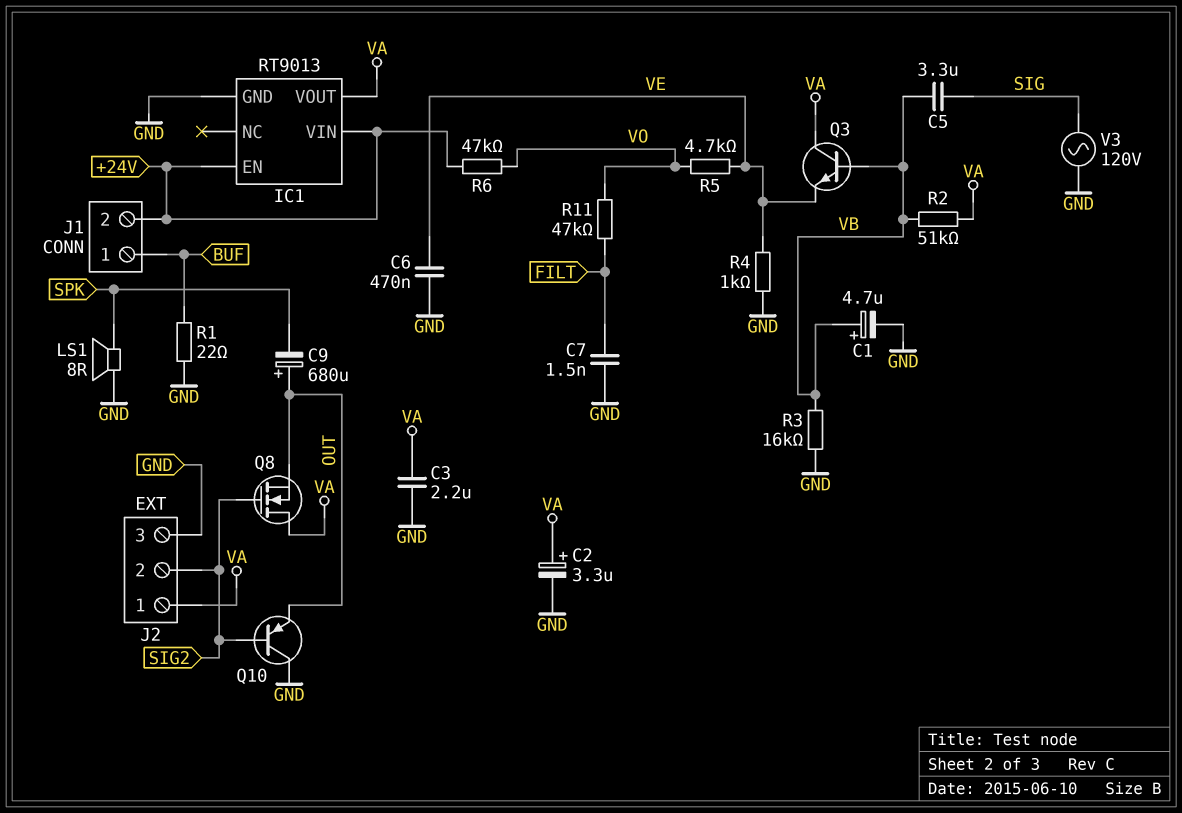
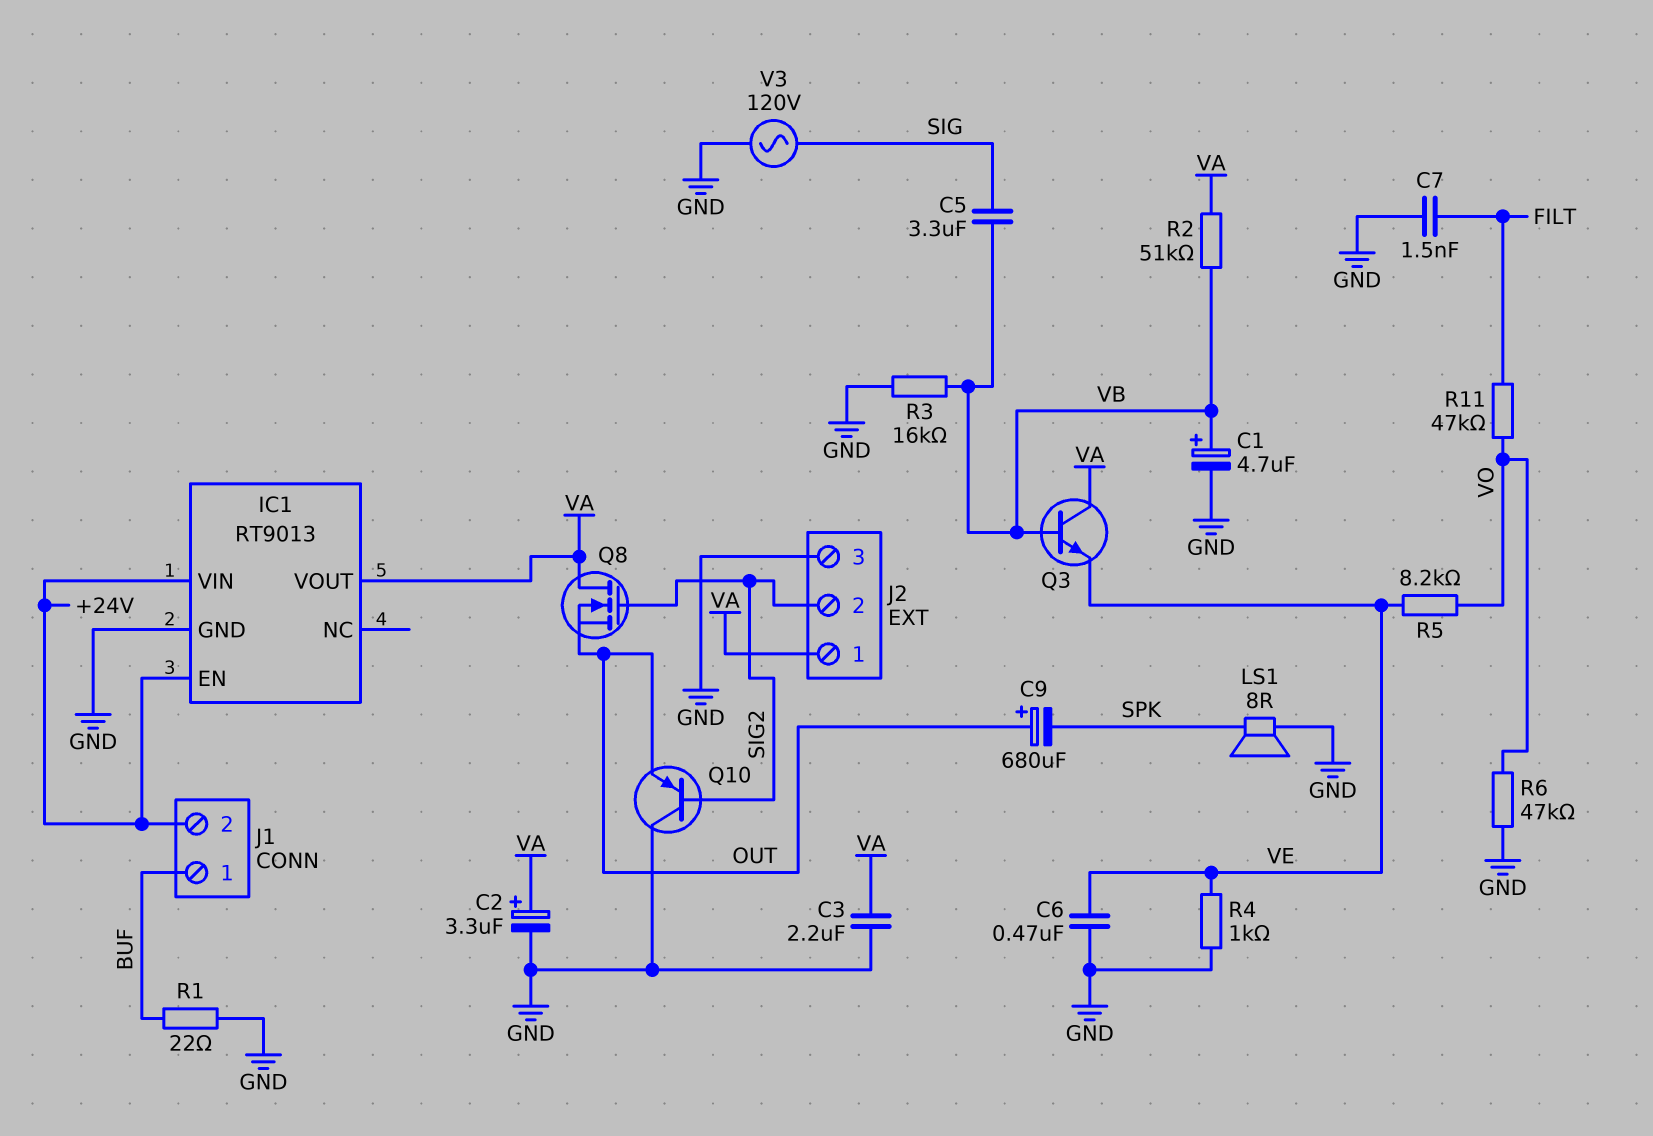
R5: 4.7k (VE, VO) -> 8.2k (VE, VO)
R6: 47k (+24V, VO) -> 47k (GND, VO)

